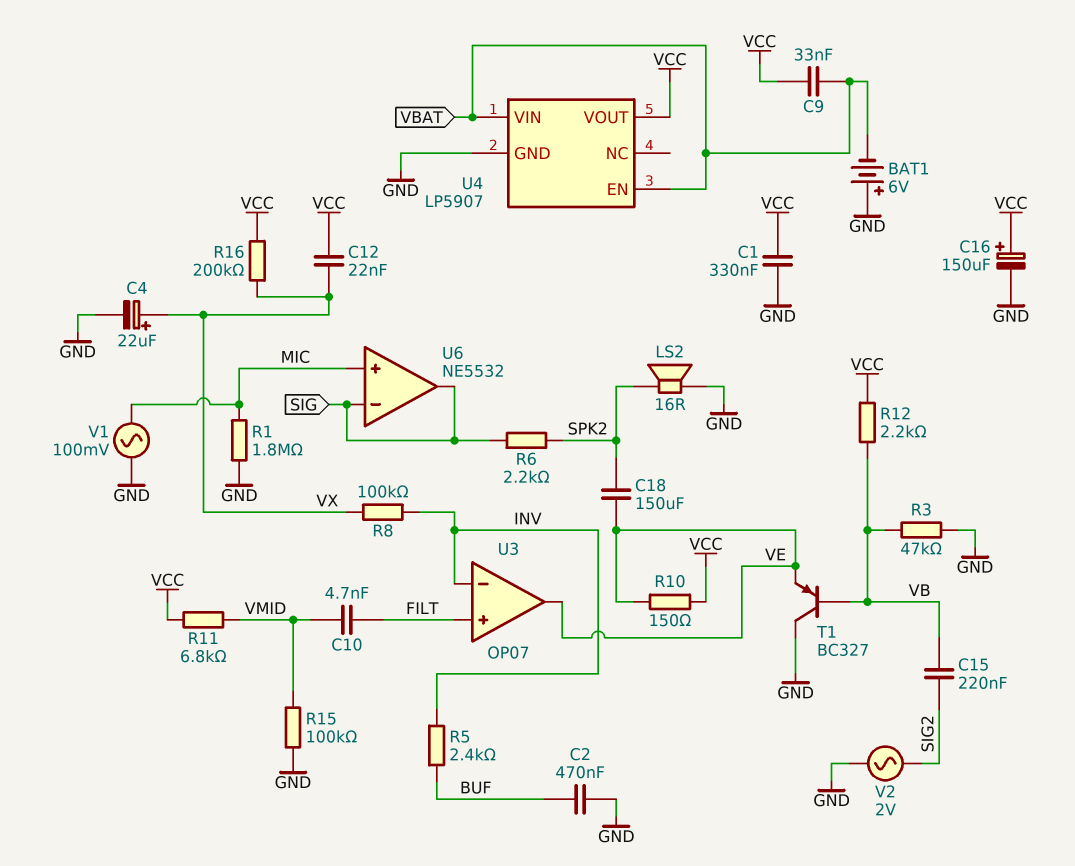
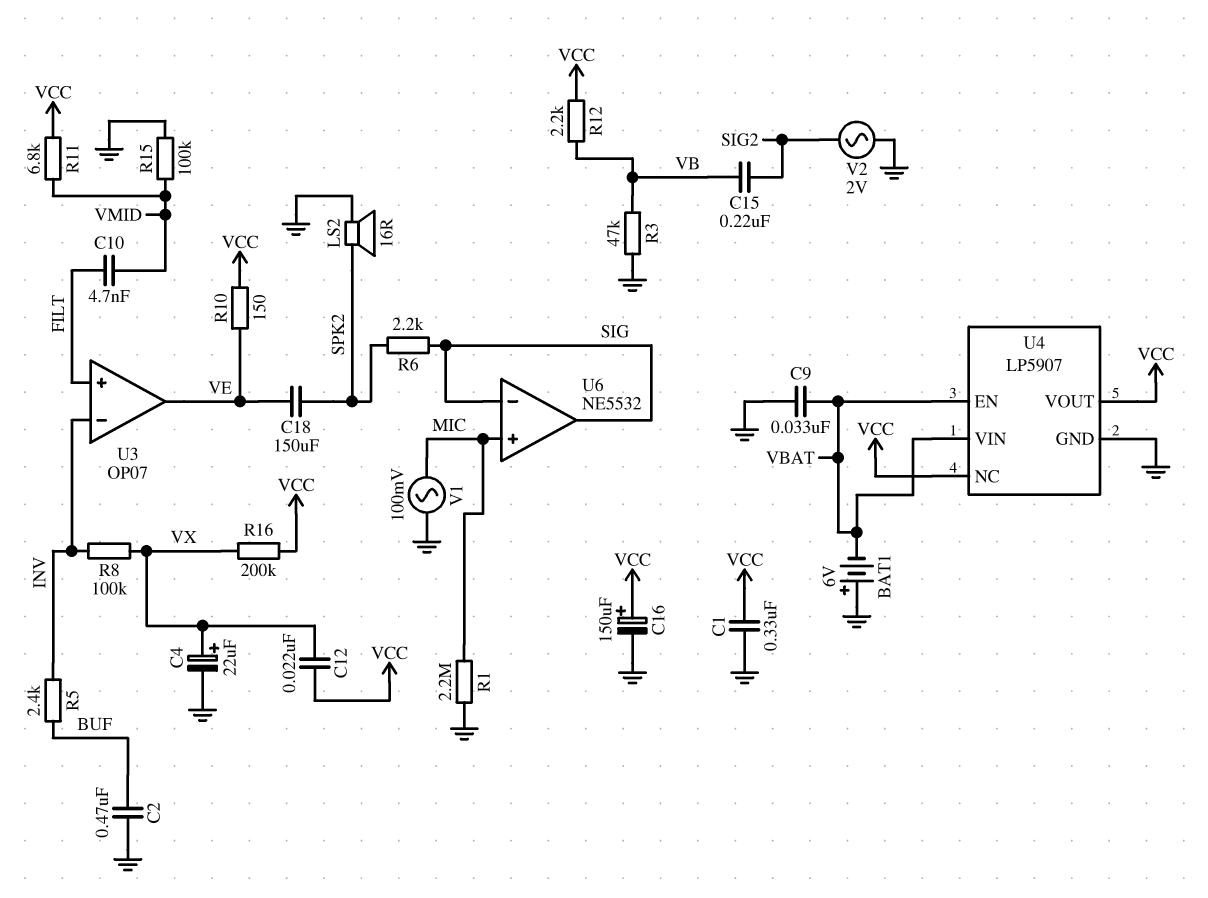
C9: 33nF (VBAT, VCC) -> 33nF (GND, VBAT)
R1: 1.8M (GND, MIC) -> 2.2M (GND, MIC)
T1: PNP BC327 (B VB, C GND, E VE) -> none
U4 pin NC: none -> VCC

